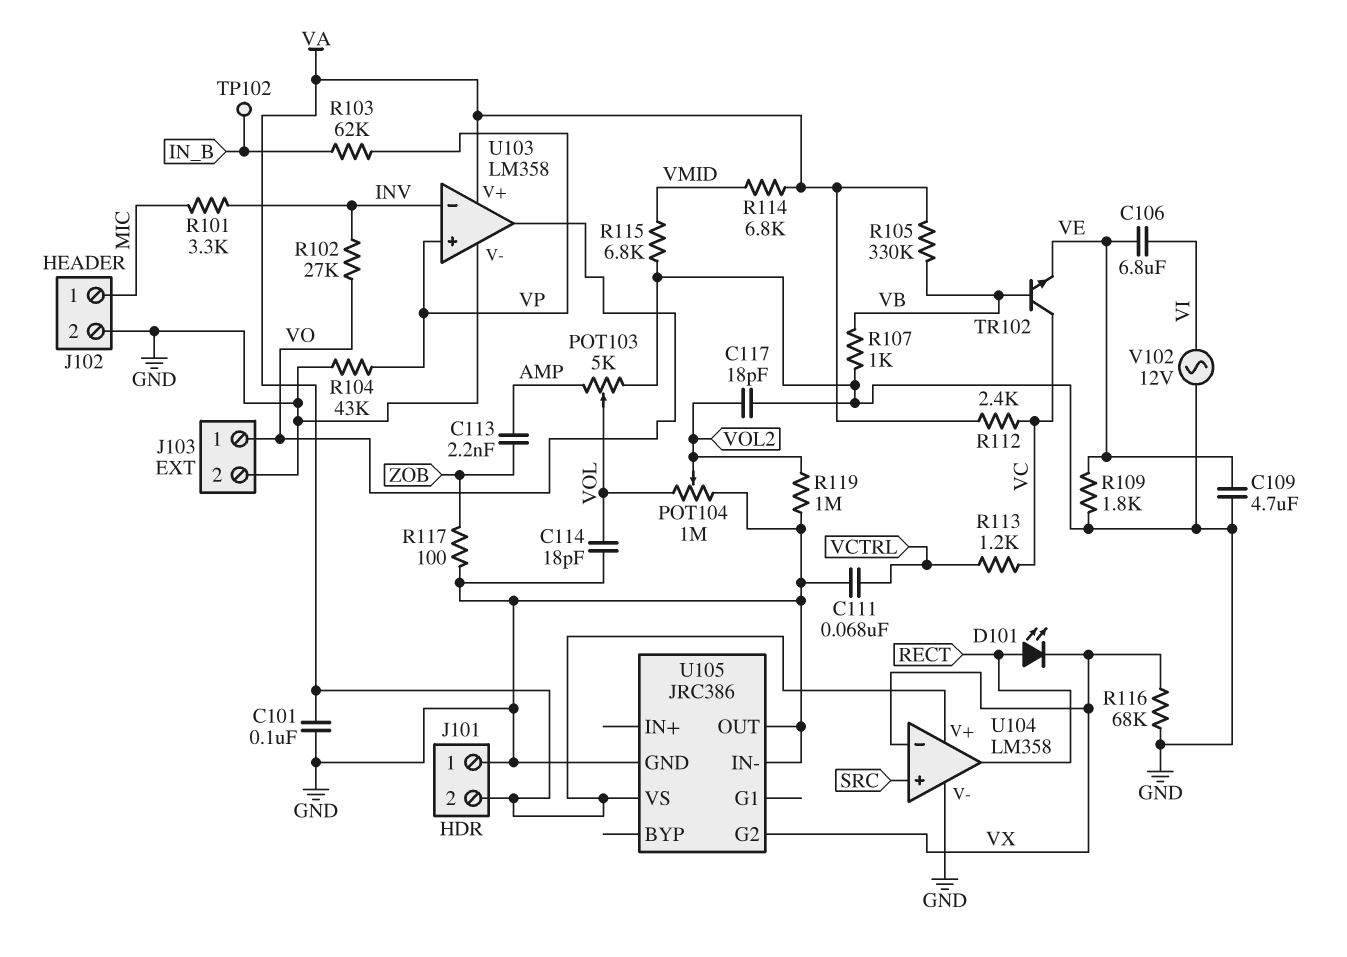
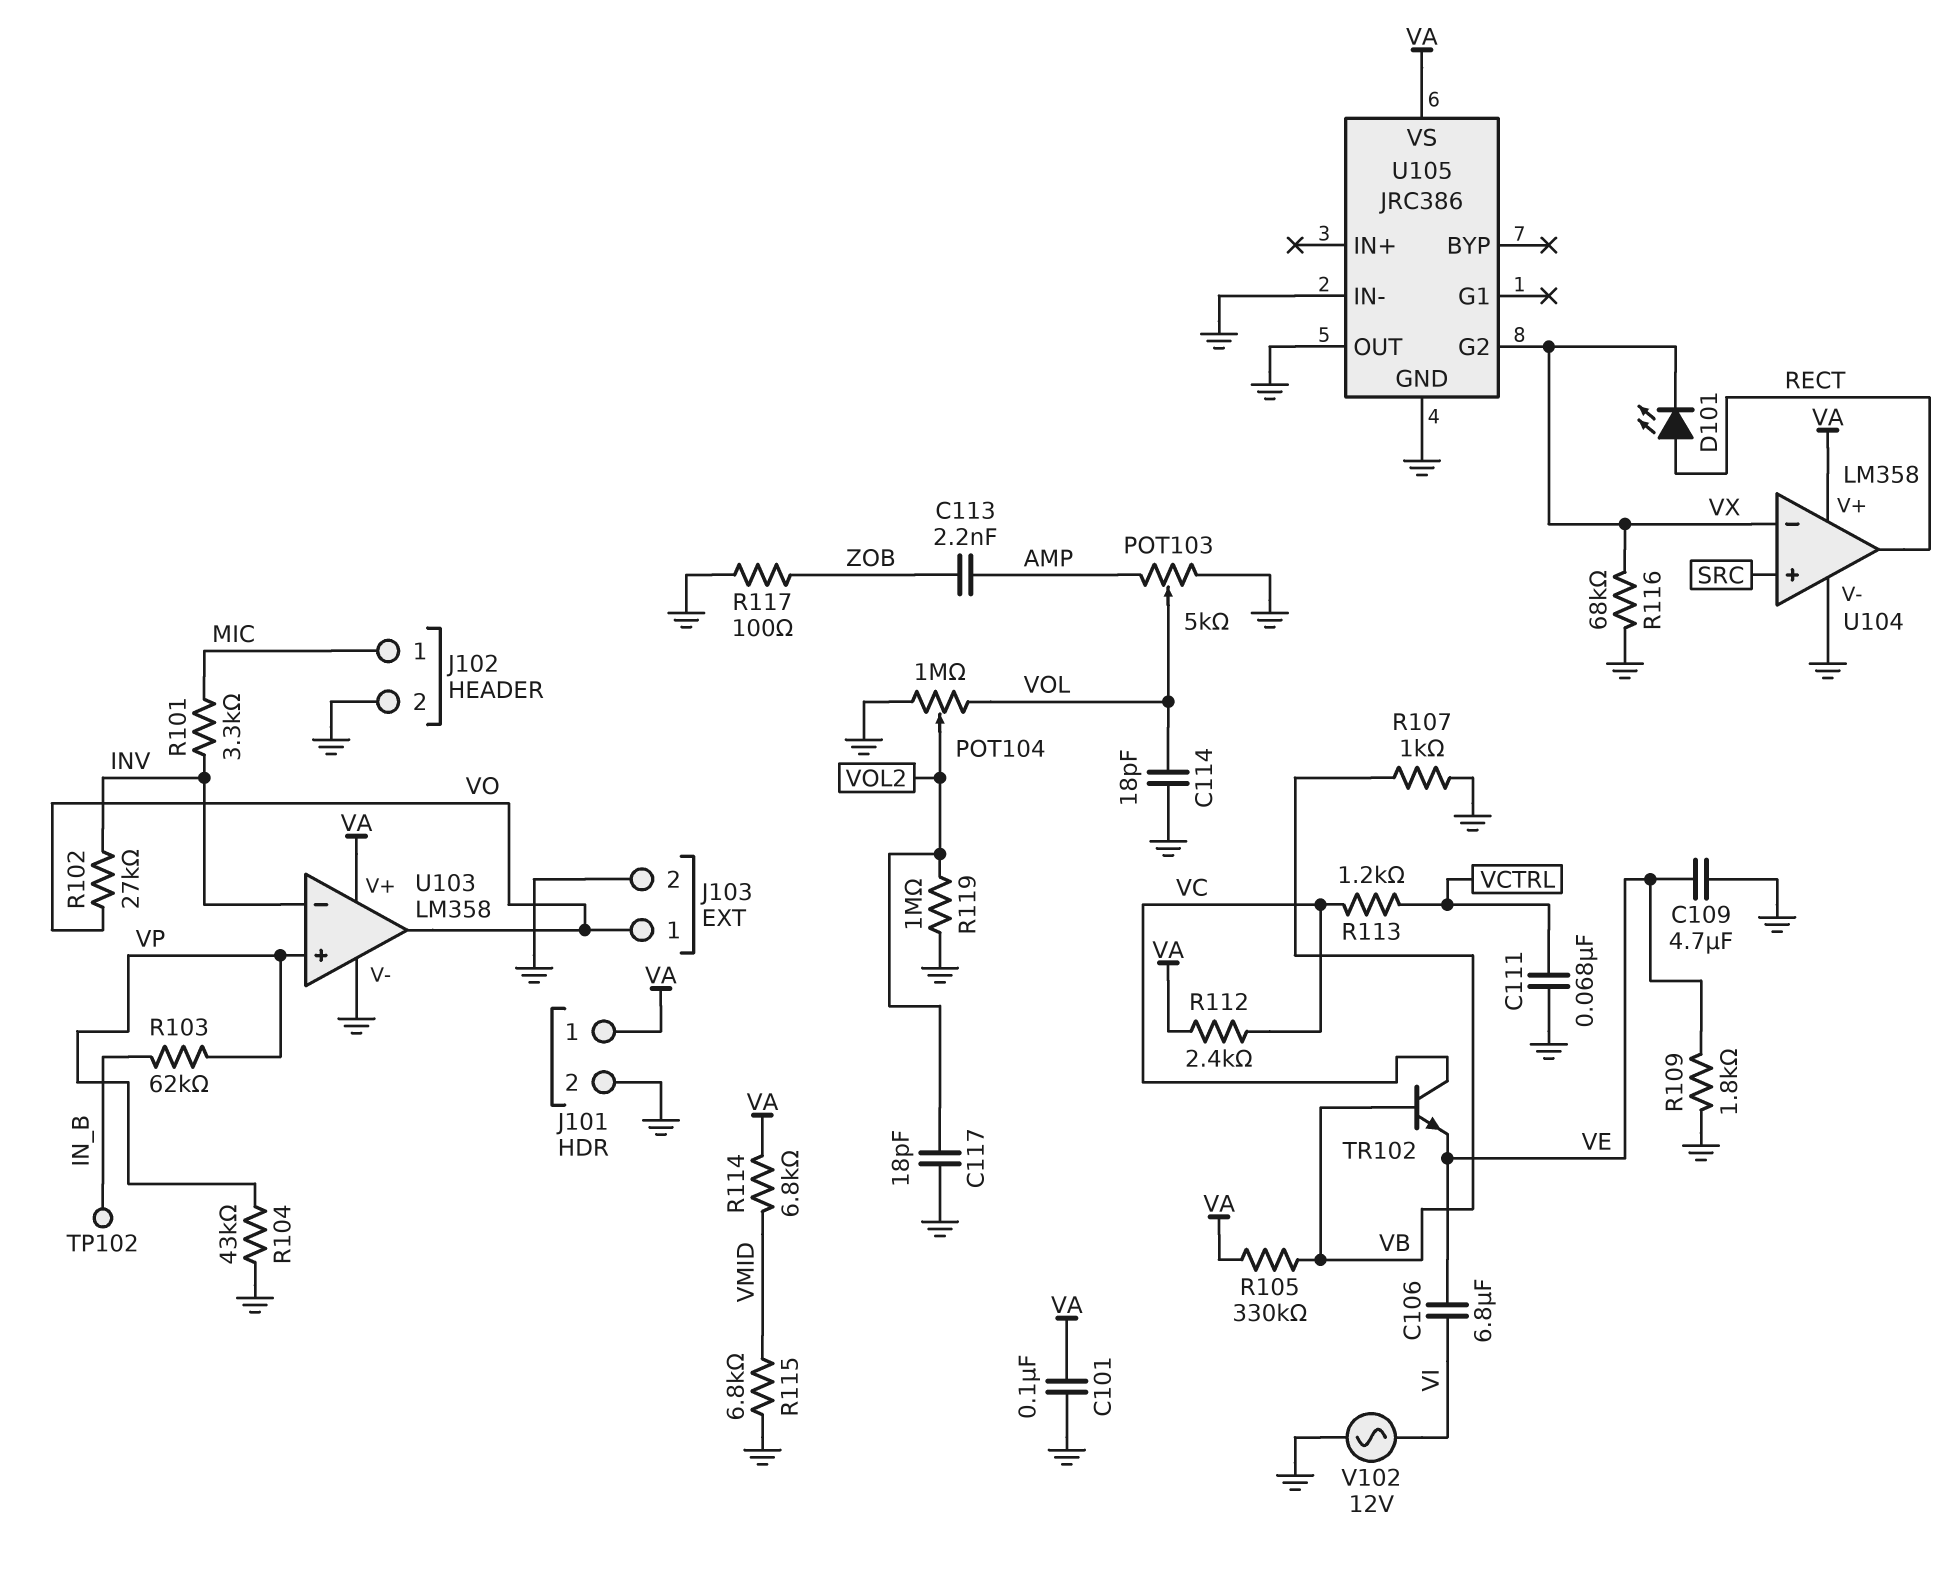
J101 pin 1: GND -> VA
J101 pin 2: VA -> GND

